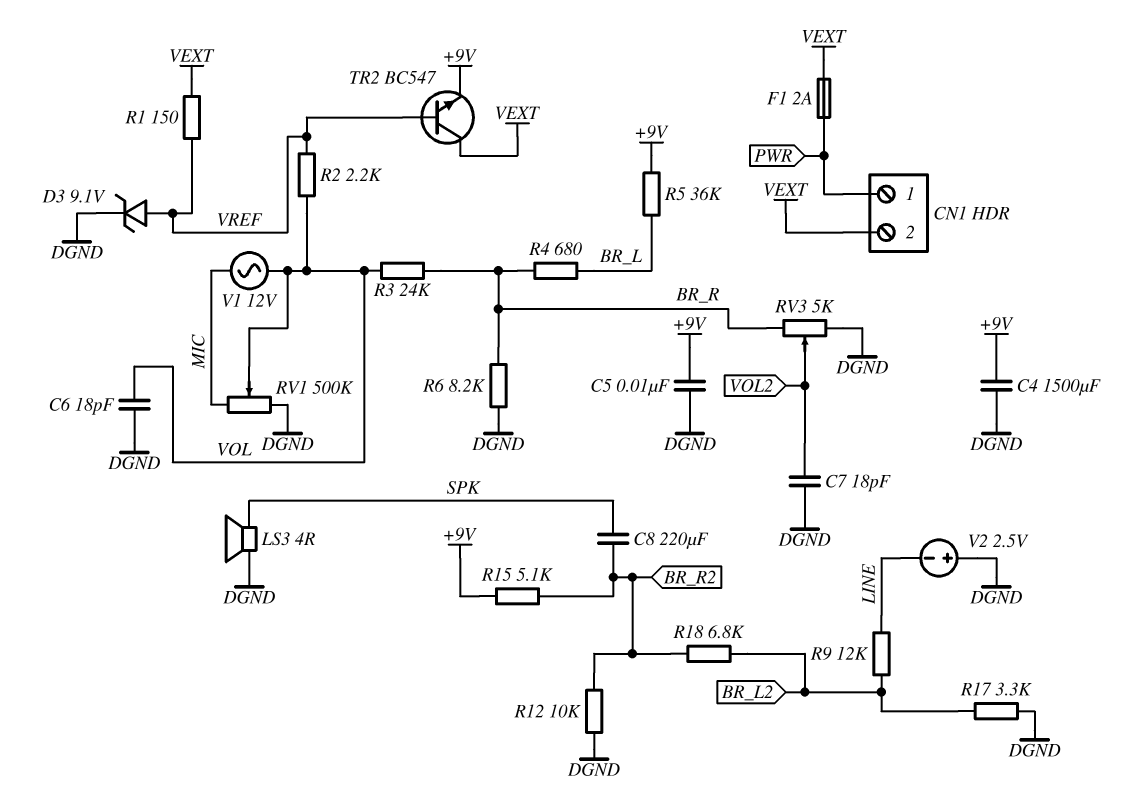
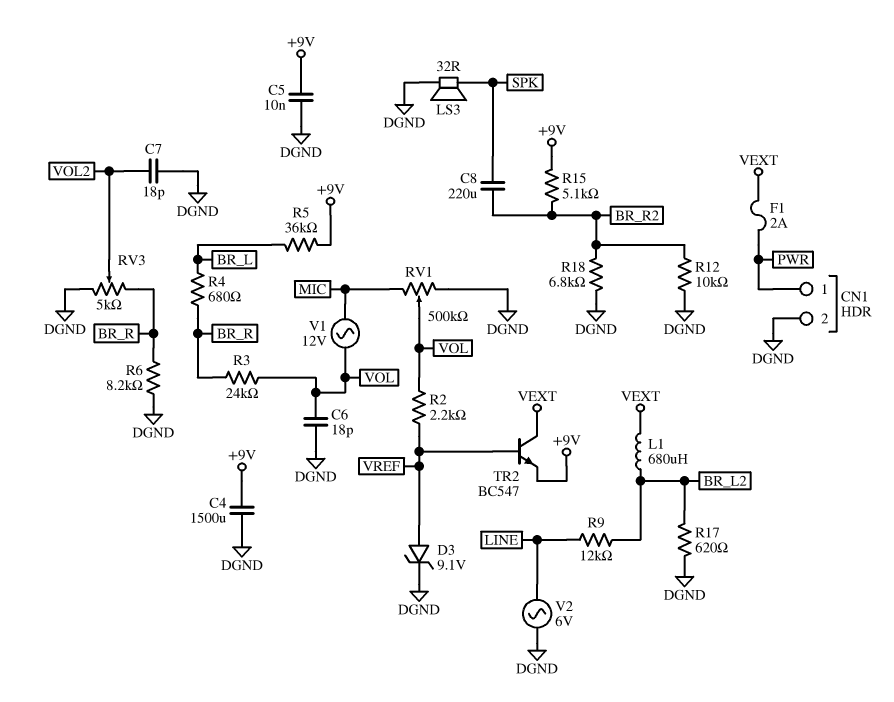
CN1 pin 2: VEXT -> DGND
L1: none -> 680uH (BR_L2, VEXT)
LS3: speaker 4R (DGND, SPK) -> speaker 32R (DGND, SPK)
R1: 150 (VEXT, VREF) -> none
R17: 3.3k (BR_L2, DGND) -> 620 (BR_L2, DGND)
R18: 6.8k (BR_L2, BR_R2) -> 6.8k (BR_R2, DGND)
V2: 2.5V (plus DGND, minus LINE) -> AC 6V (DGND, LINE)

